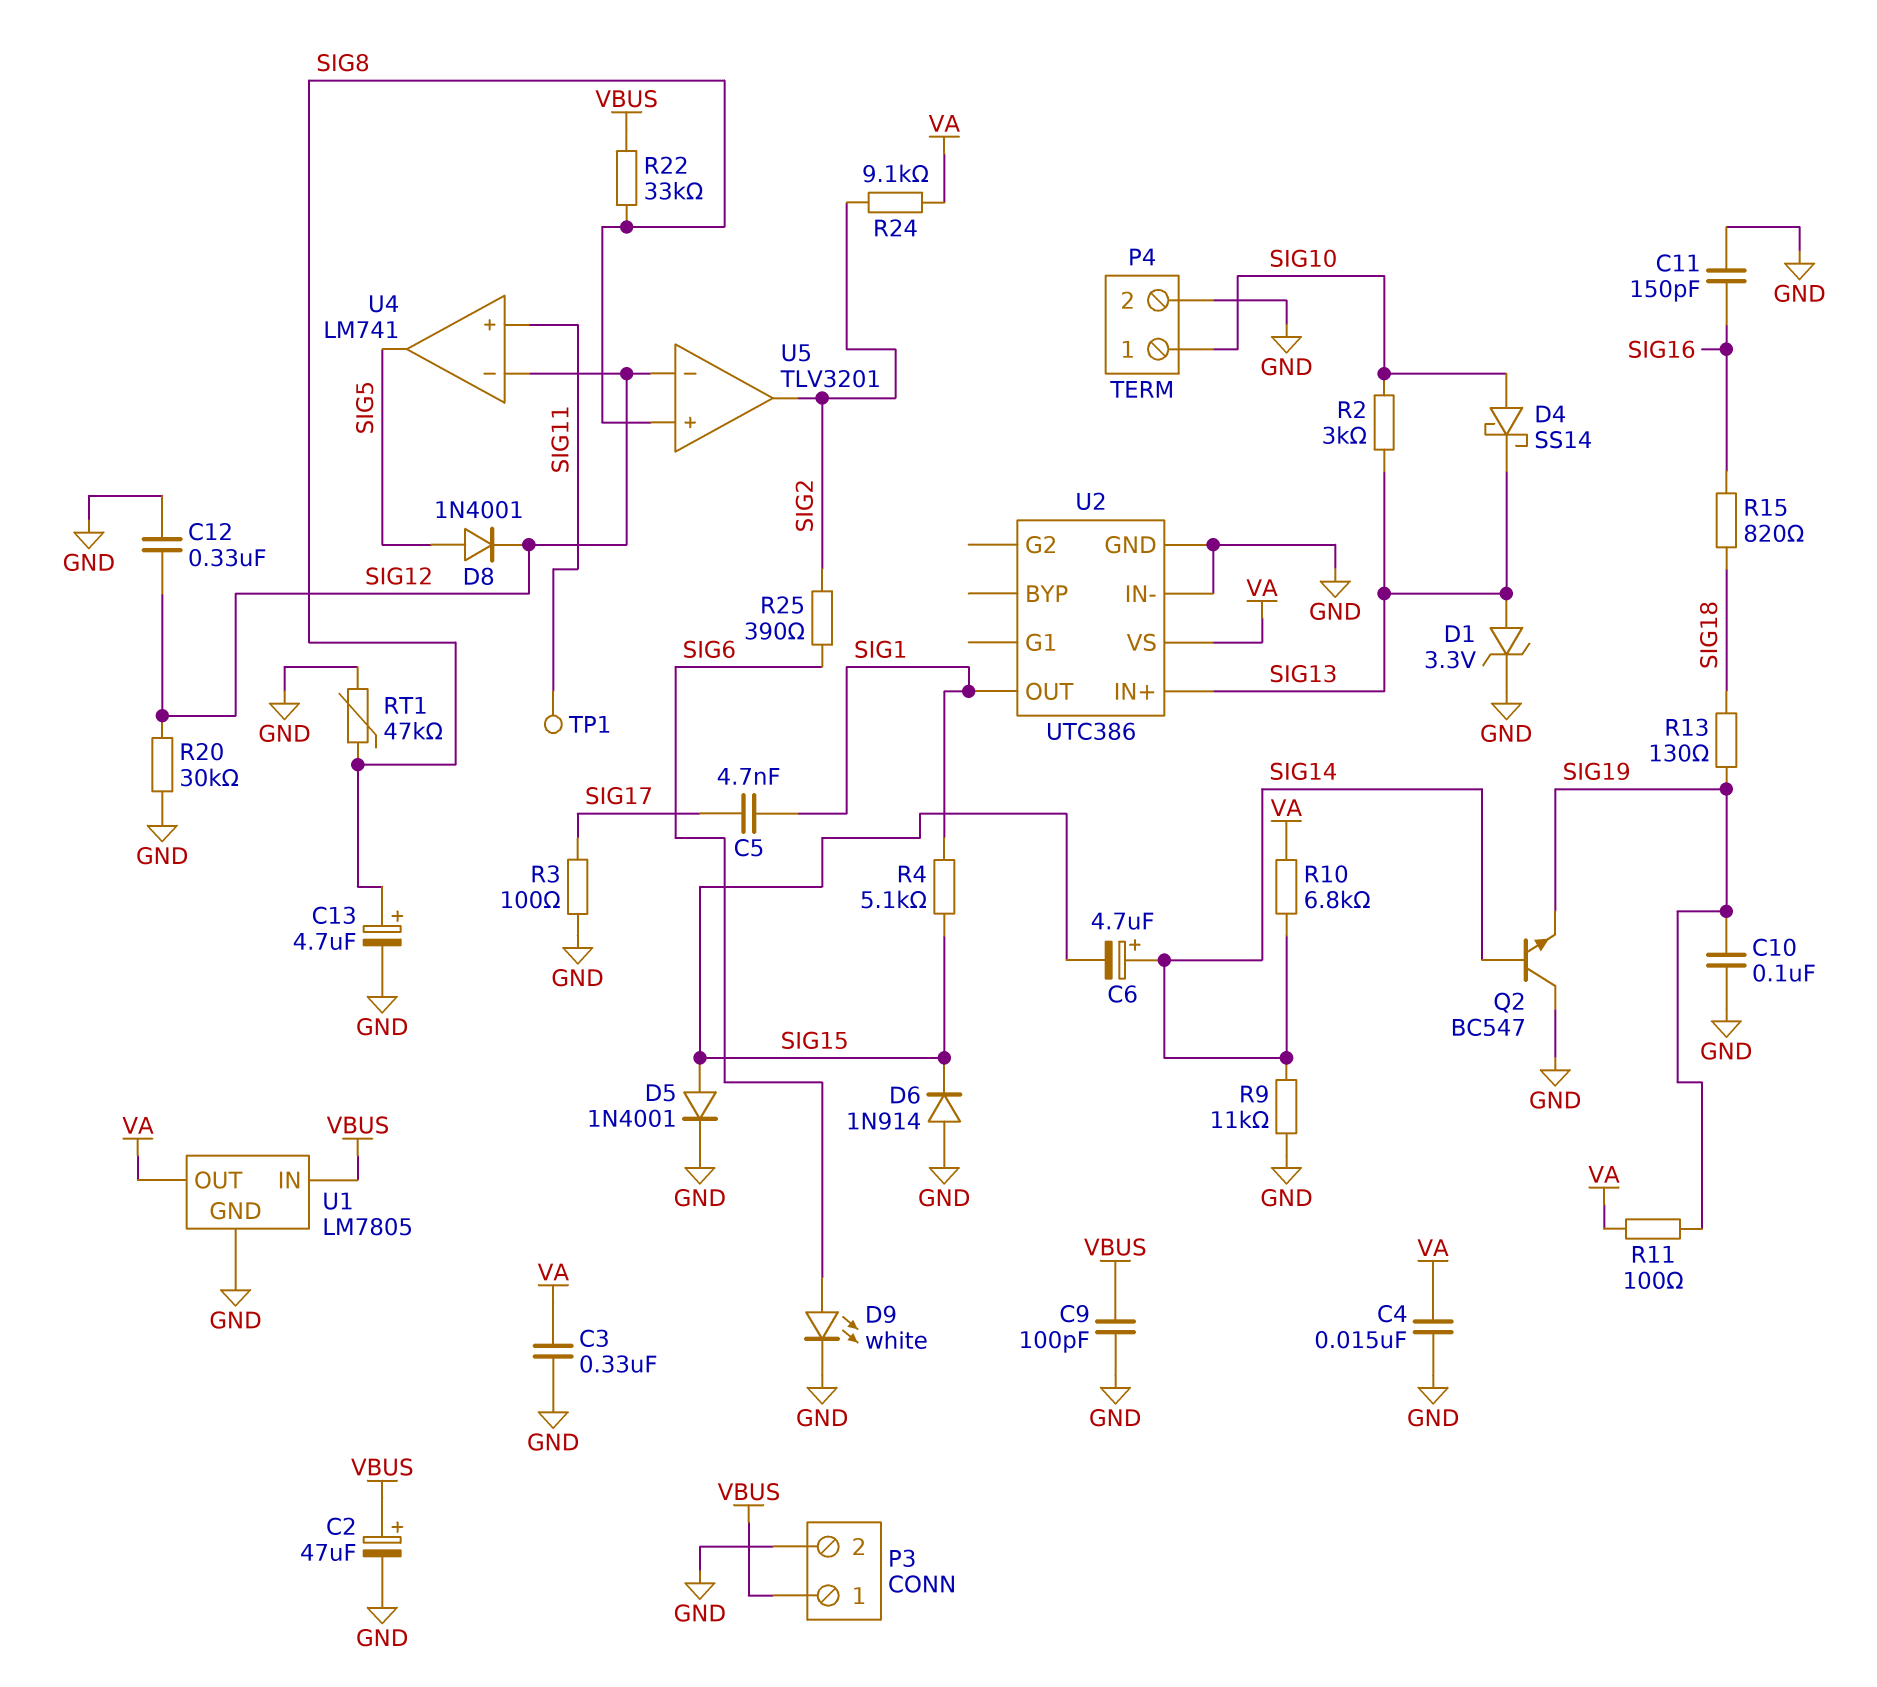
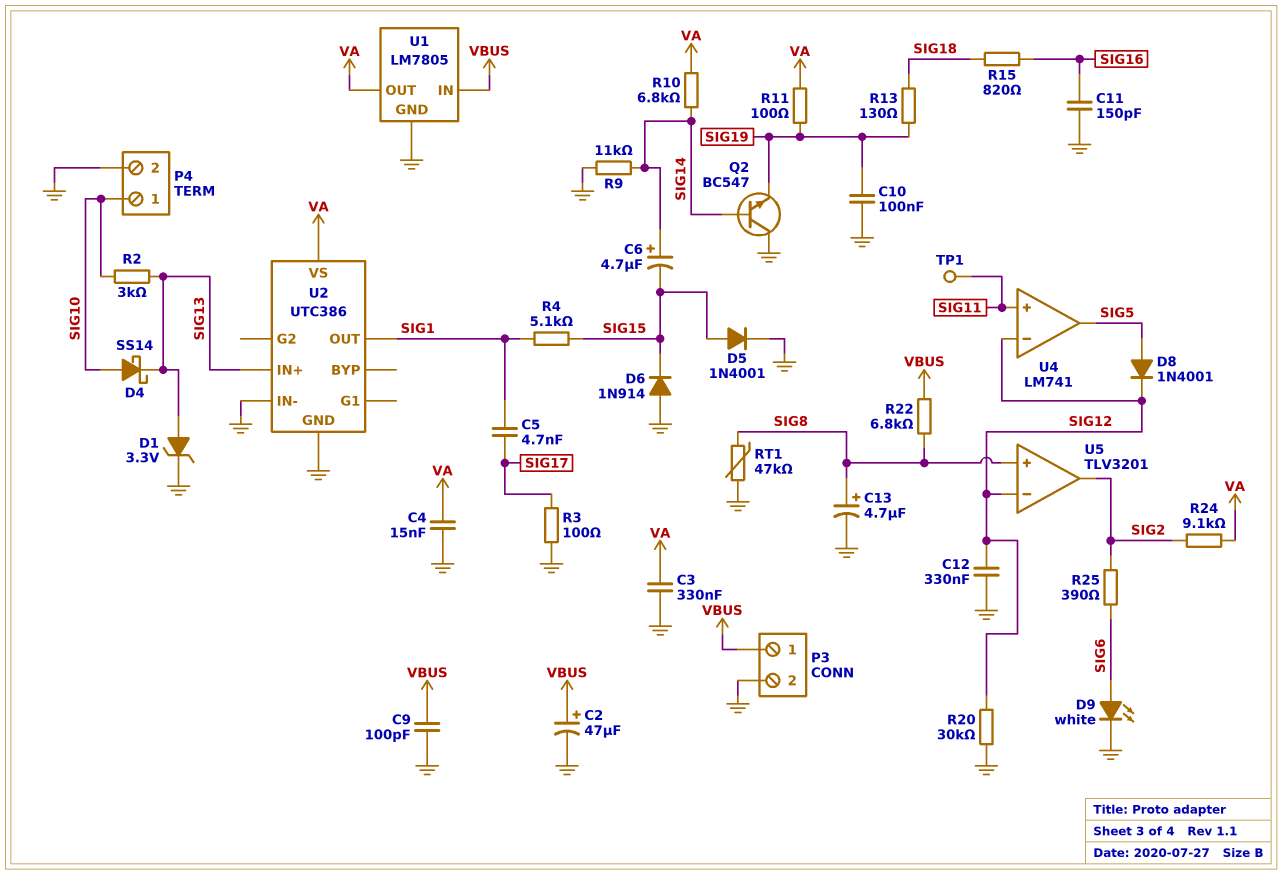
R22: 33k (SIG8, VBUS) -> 6.8k (SIG8, VBUS)

